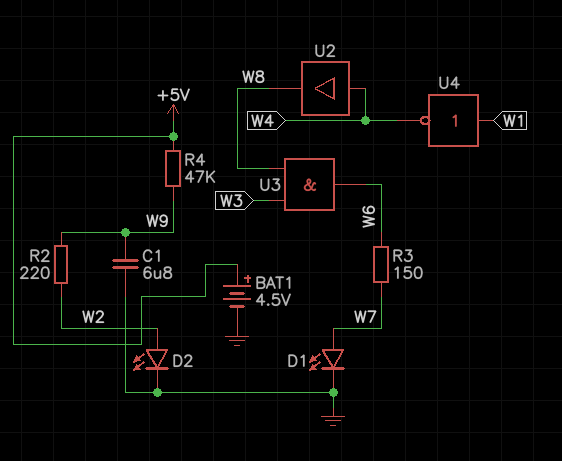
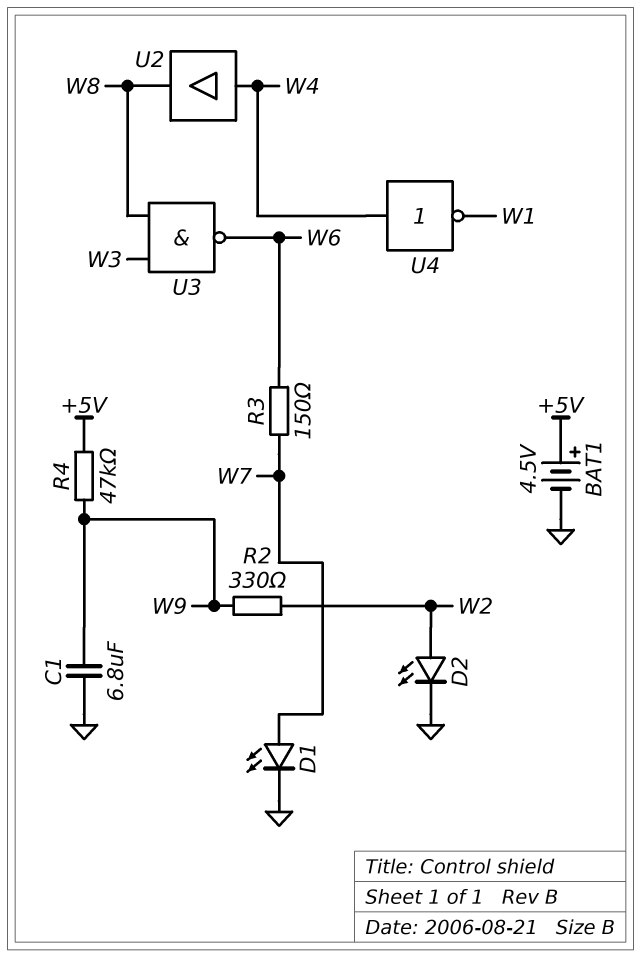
R2: 220 (W2, W9) -> 330 (W2, W9)
U3: AND (in W3, in W8, out W6) -> NAND (in W3, in W8, out W6)
U4: NOT (in W1, out W4) -> NOT (in W4, out W1)

